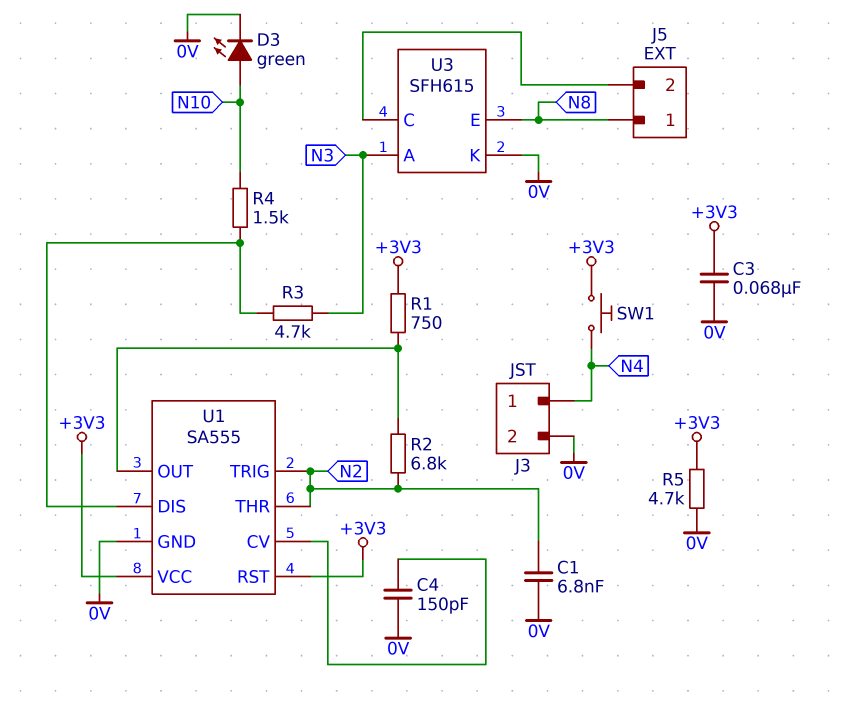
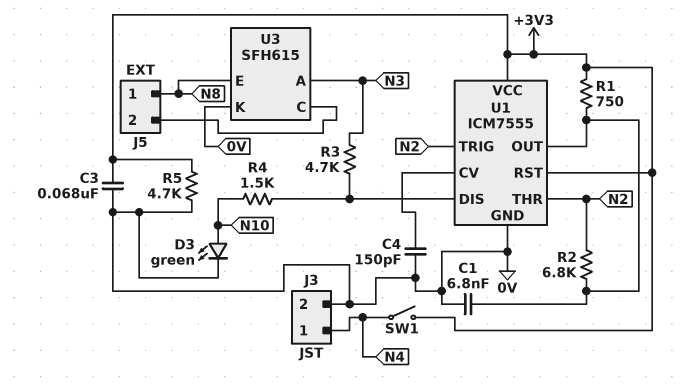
C1: 6.8nF (0V, N2) -> 6.8nF (0V, U1/OUT)
SW1: button (+3V3, N4) -> switch (+3V3, N4)
U1: SA555 -> ICM7555

